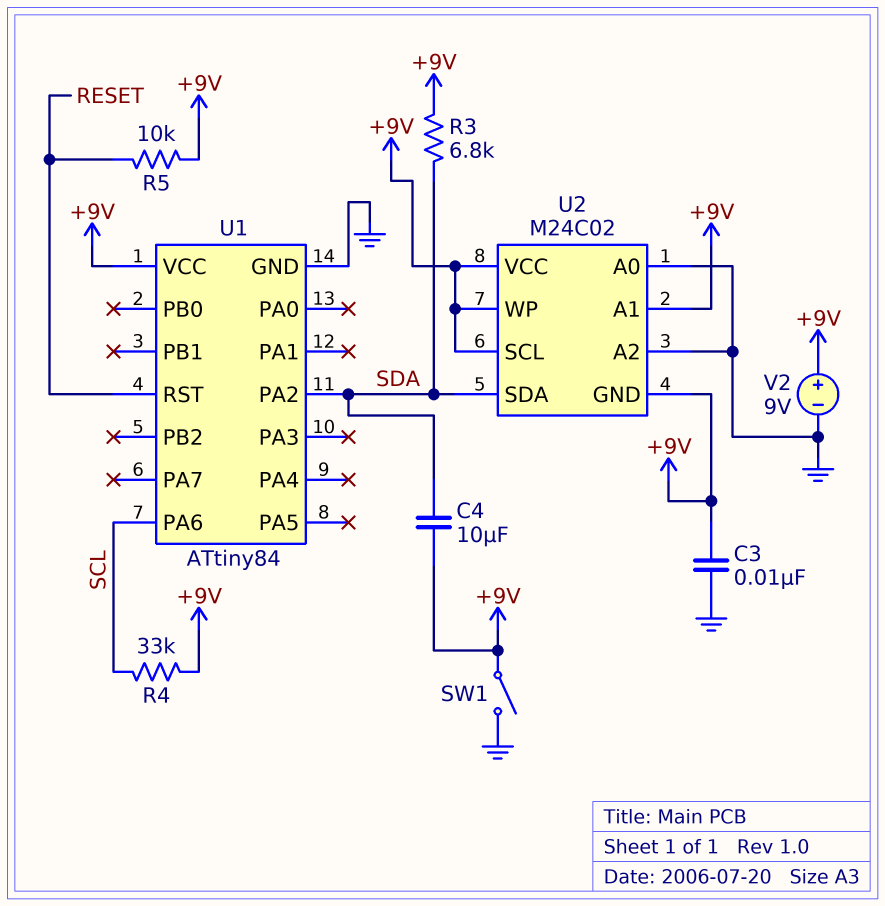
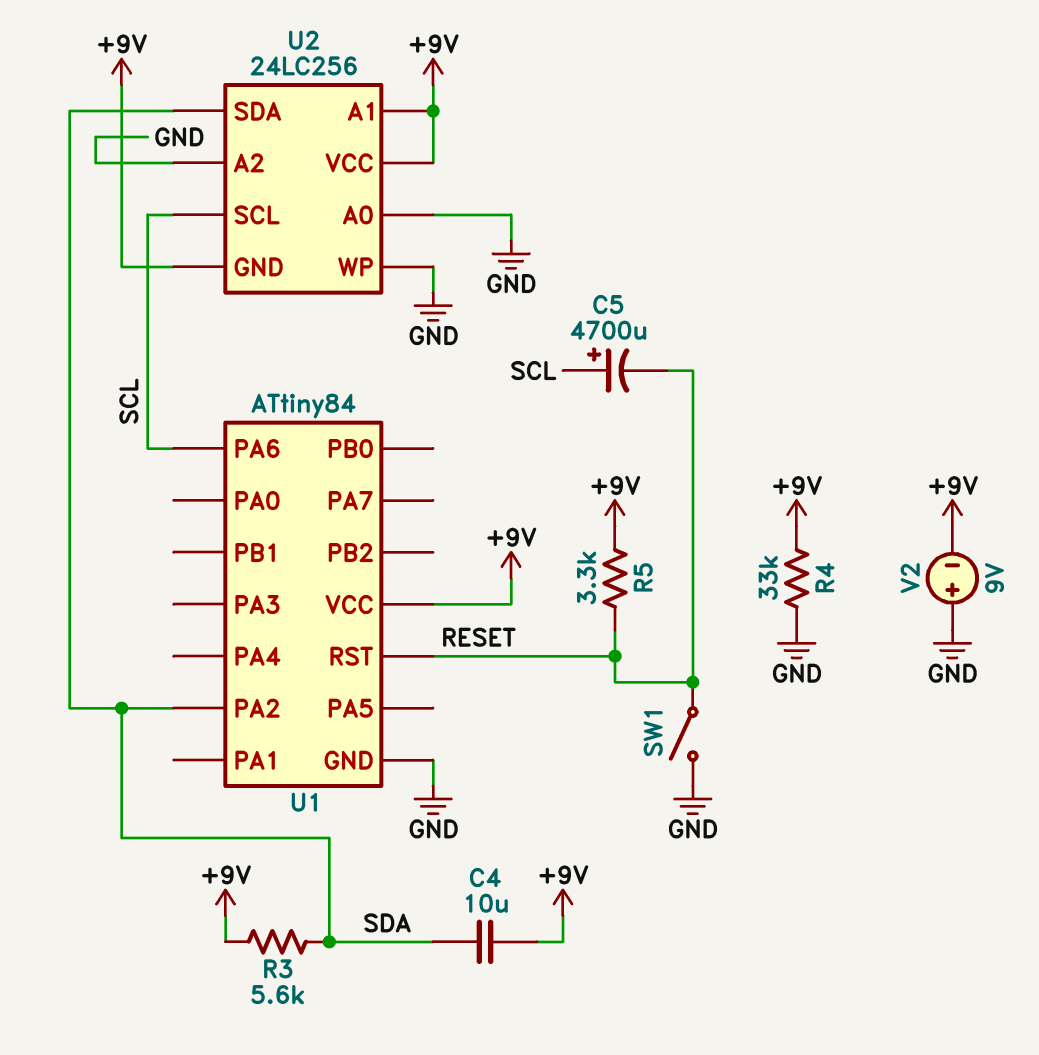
C3: 10nF (+9V, GND) -> none
C5: none -> 4700uF (plus SCL, minus RESET)
R3: 6.8k (+9V, SDA) -> 5.6k (+9V, SDA)
R4: 33k (+9V, SCL) -> 33k (+9V, GND)
R5: 10k (+9V, RESET) -> 3.3k (+9V, RESET)
SW1: switch (+9V, GND) -> switch (GND, RESET)
U2: M24C02 -> 24LC256
U2 pin SCL: +9V -> SCL
U2 pin WP: +9V -> GND
V2: 9V (plus +9V, minus GND) -> 9V (plus GND, minus +9V)

